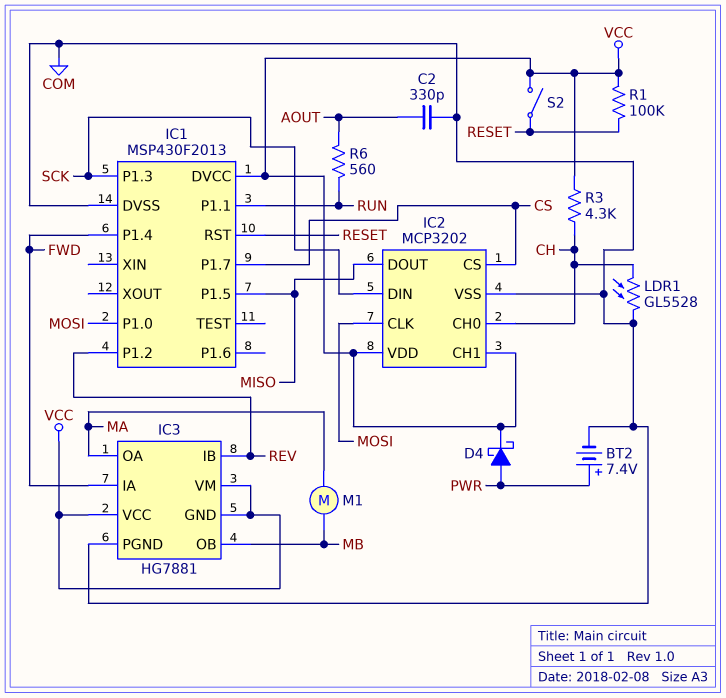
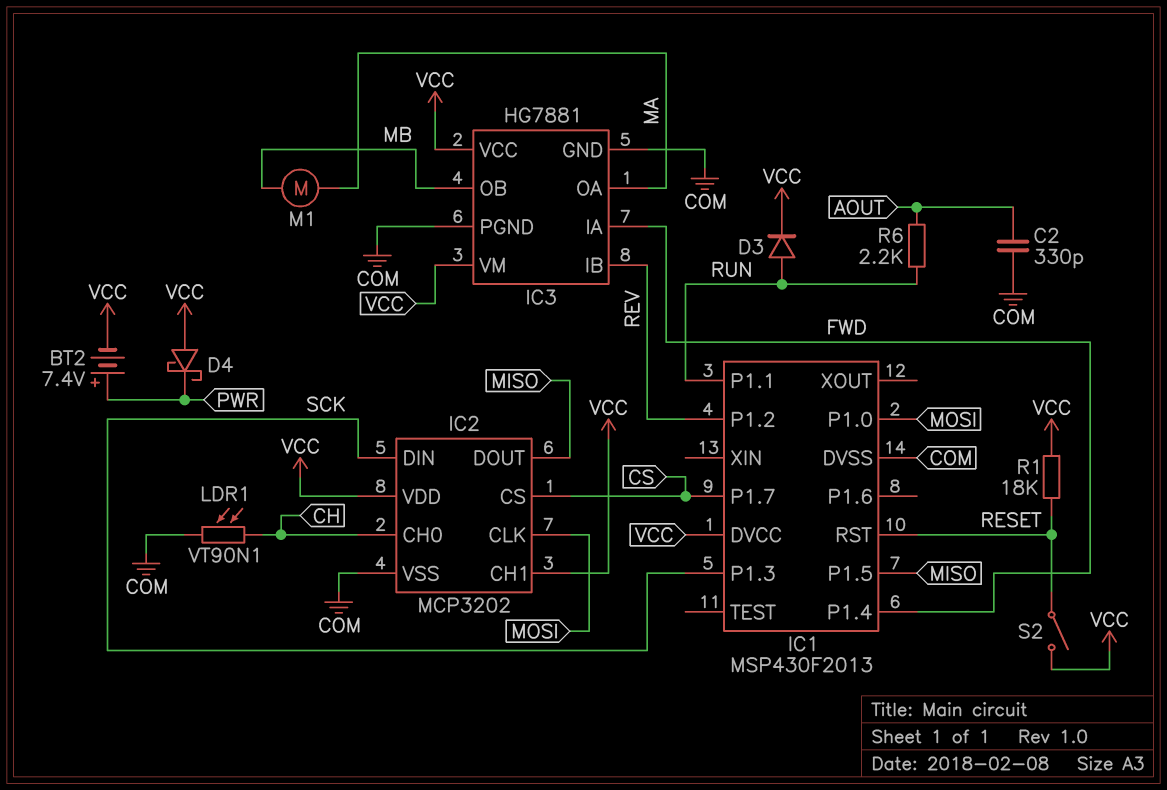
BT2: 7.4V (plus PWR, minus COM) -> 7.4V (plus PWR, minus VCC)
D3: none -> diode (A RUN, K VCC)
D4: schottky (A PWR, K VCC) -> schottky (A VCC, K PWR)
IC3 pin GND: VCC -> COM
LDR1: GL5528 (CH, COM) -> VT90N1 (CH, COM)
R1: 100k (RESET, VCC) -> 18k (RESET, VCC)
R3: 4.3k (CH, VCC) -> none
R6: 560 (AOUT, RUN) -> 2.2k (AOUT, RUN)

